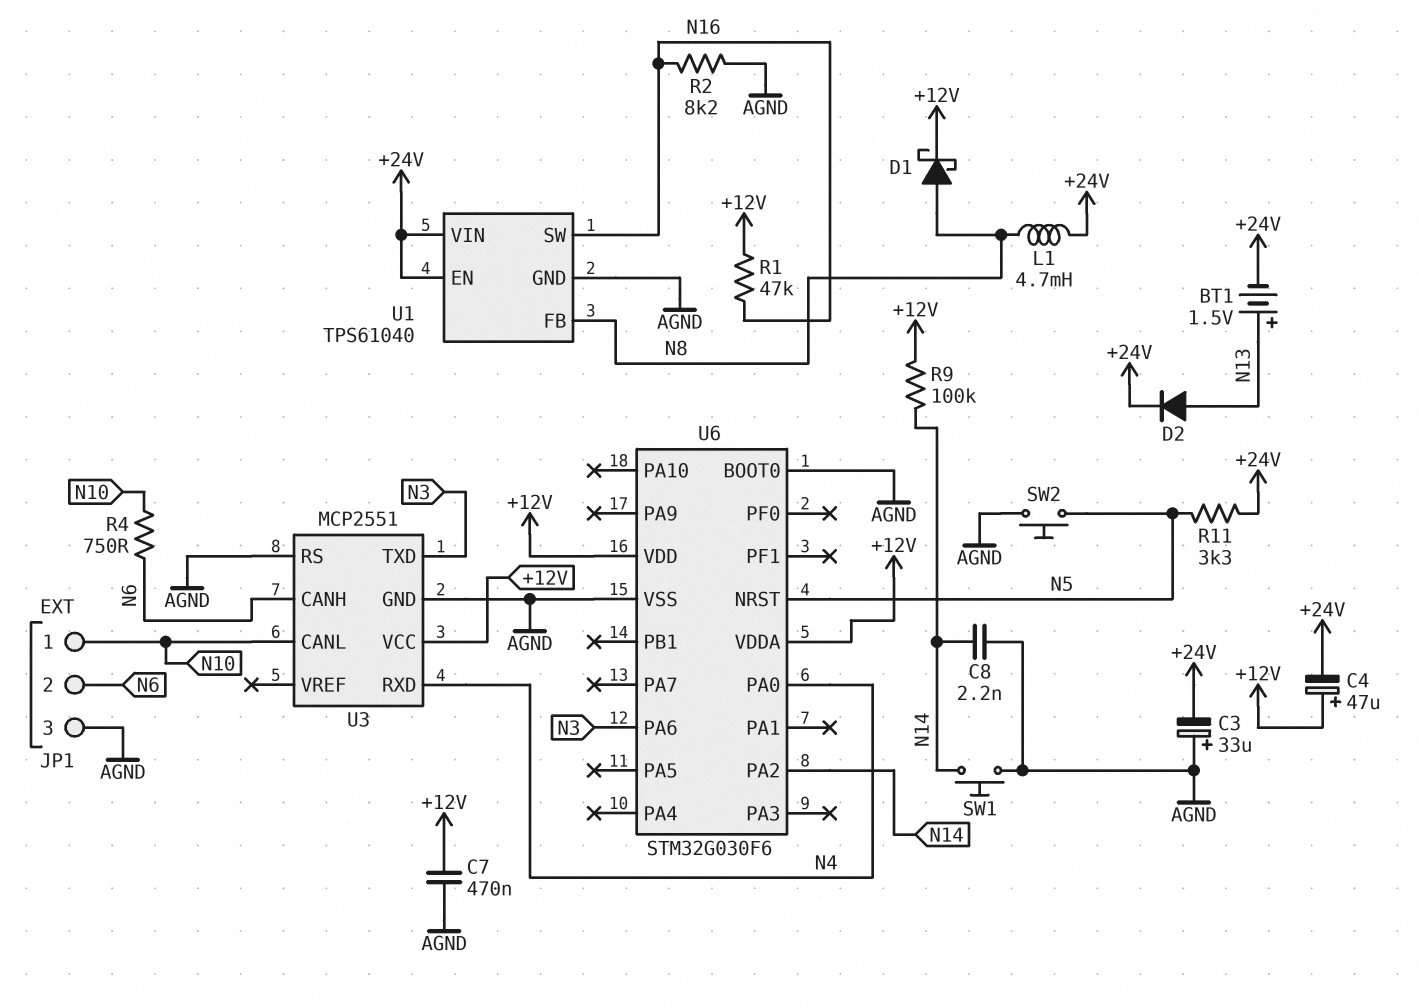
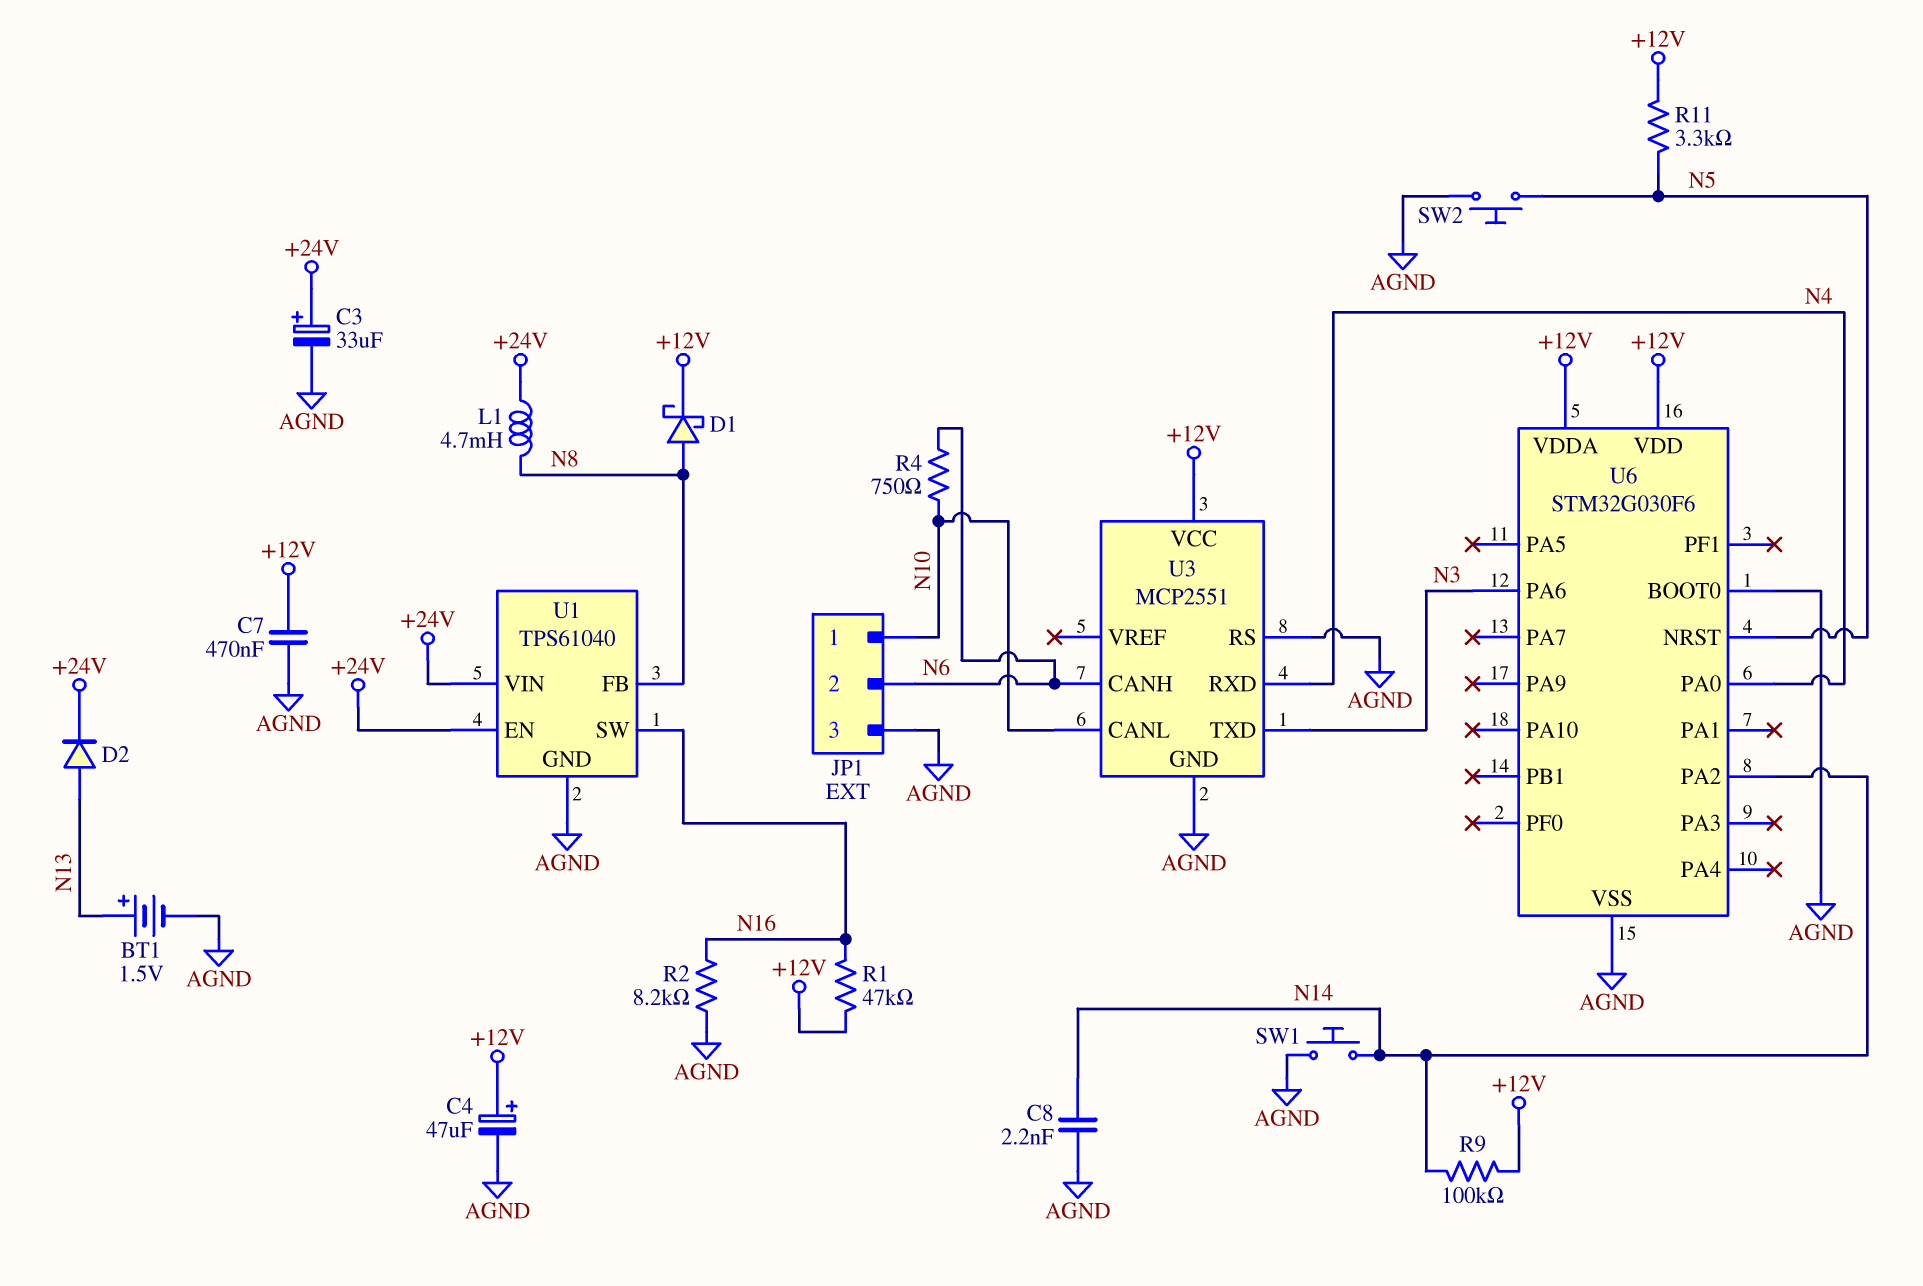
BT1: 1.5V (plus N13, minus +24V) -> 1.5V (plus N13, minus AGND)
C3: 33uF (plus AGND, minus +24V) -> 33uF (plus +24V, minus AGND)
C4: 47uF (plus +12V, minus +24V) -> 47uF (plus +12V, minus AGND)
R11: 3.3k (+24V, N5) -> 3.3k (+12V, N5)

